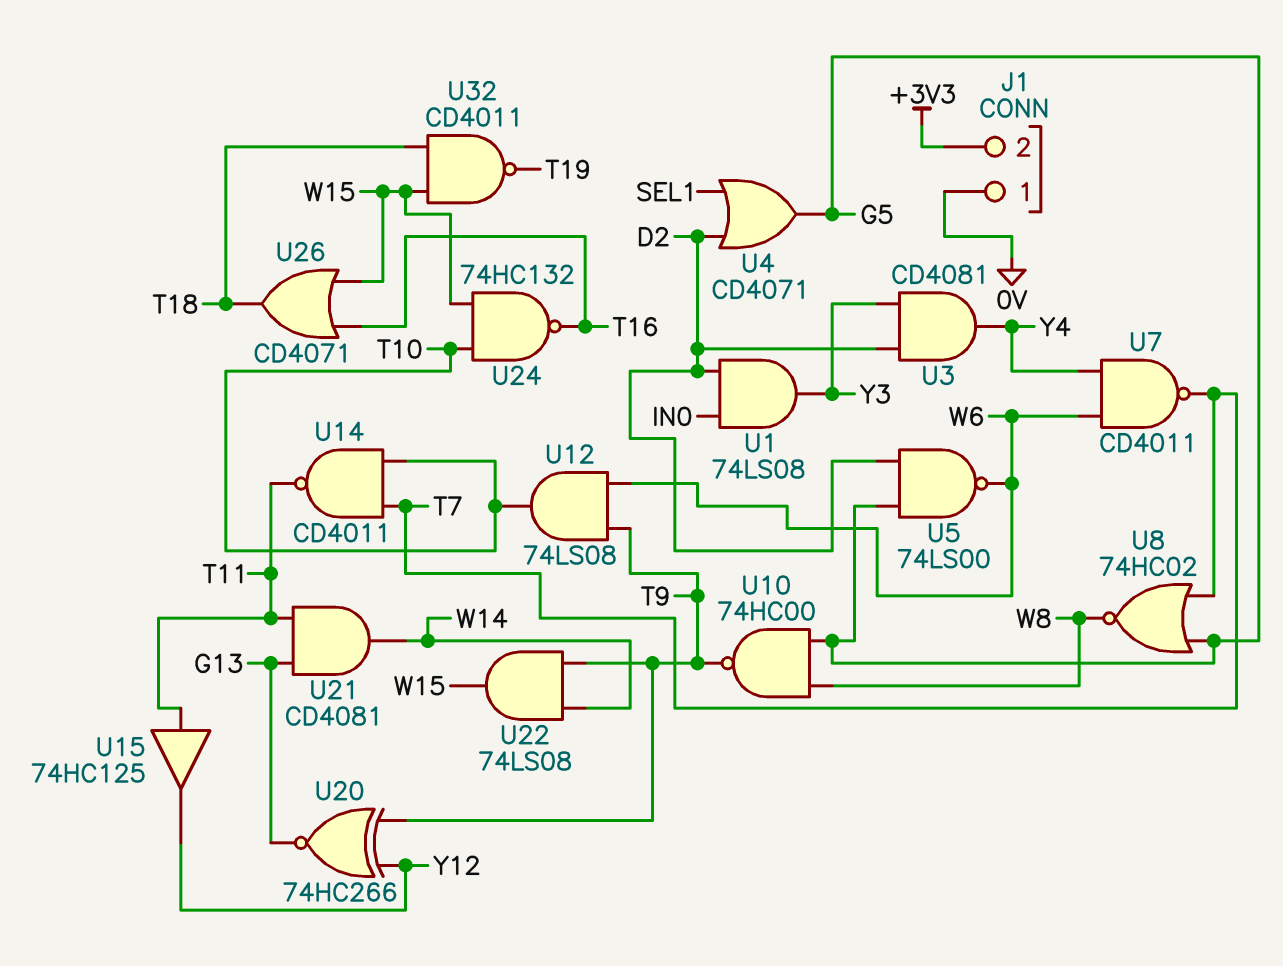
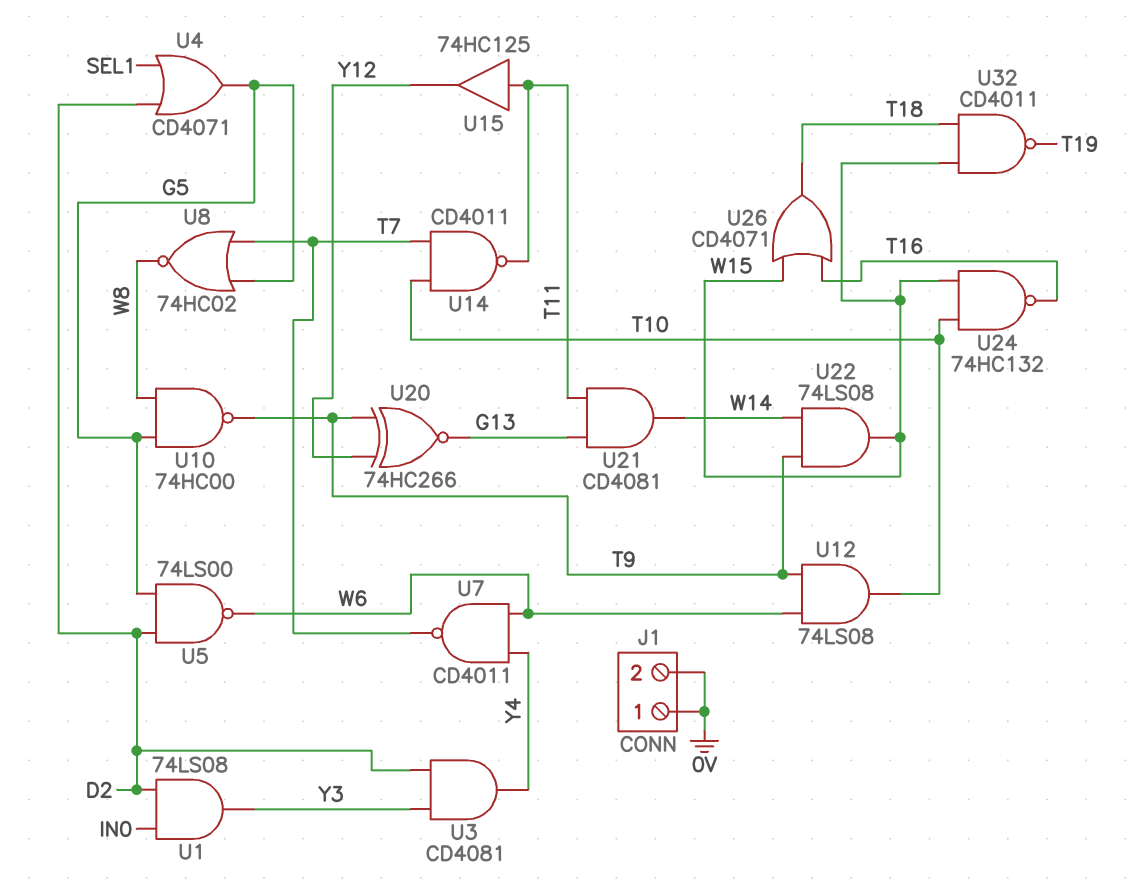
J1 pin 2: +3V3 -> 0V

